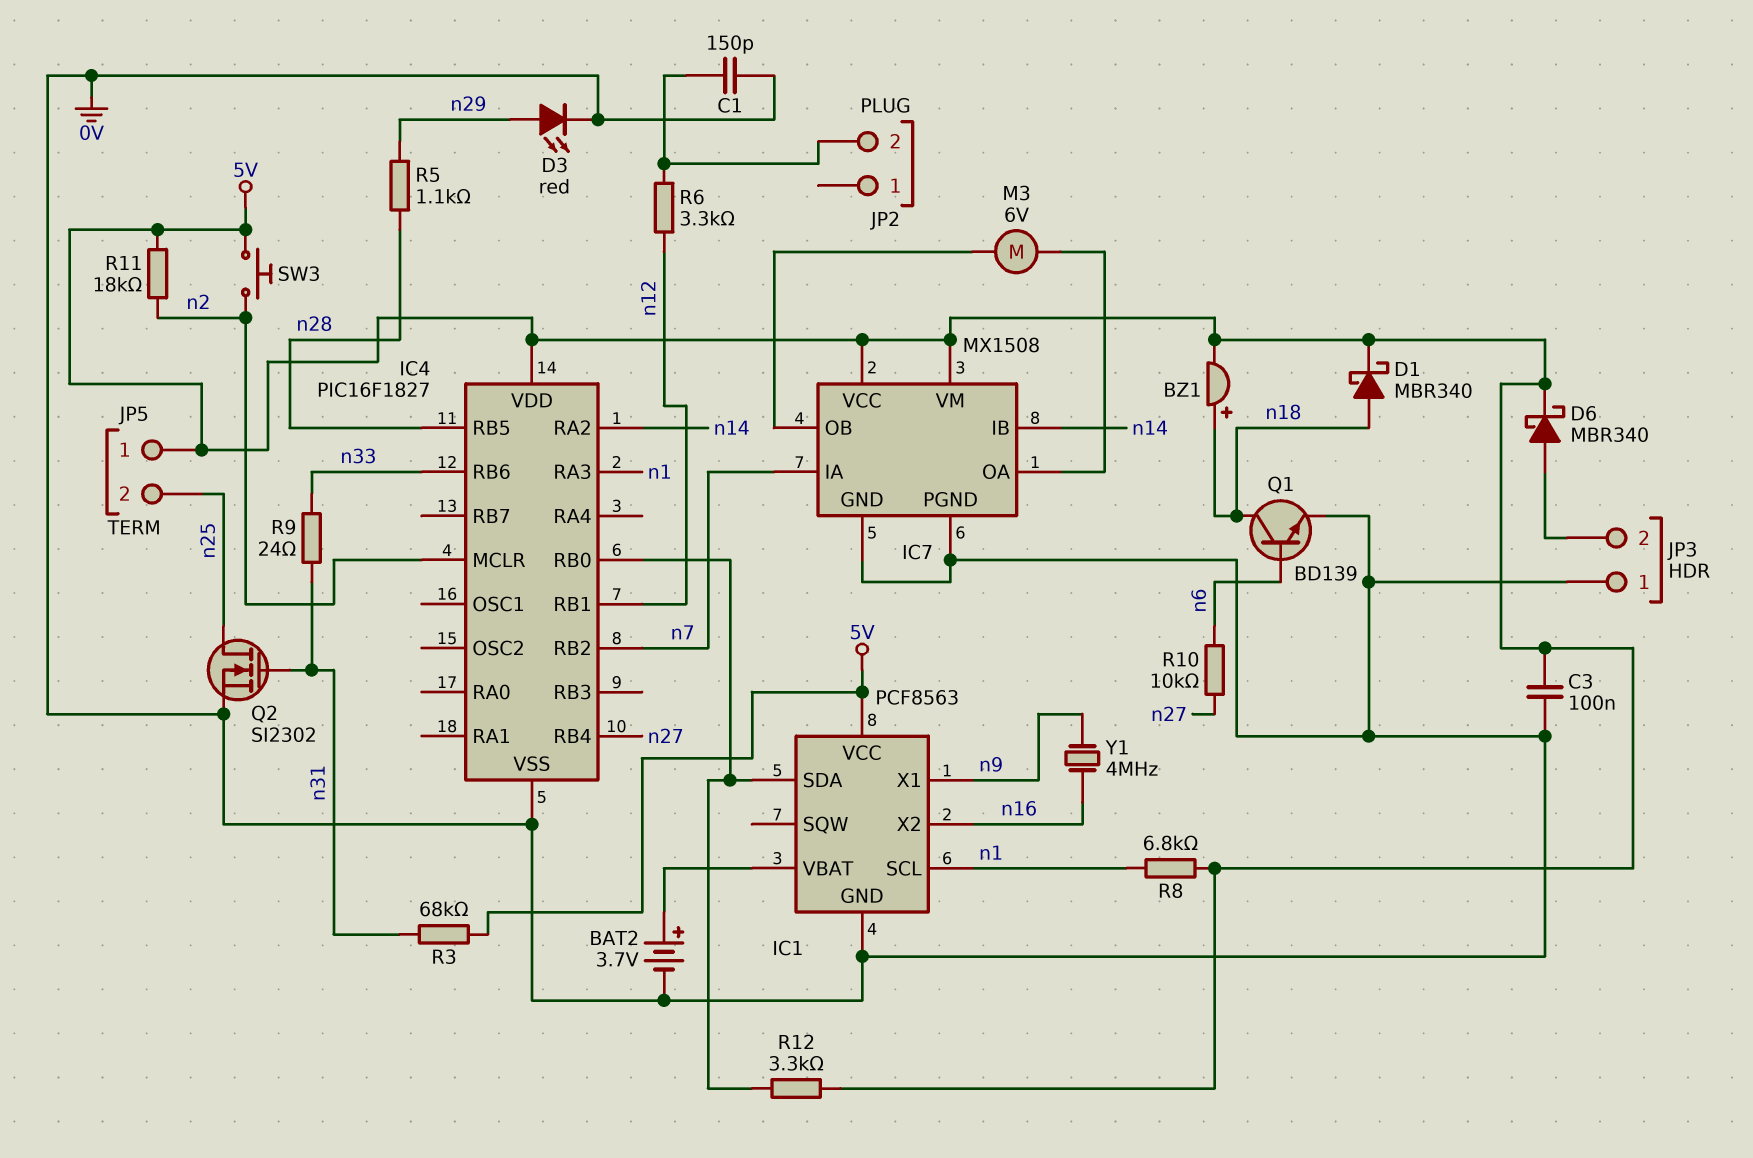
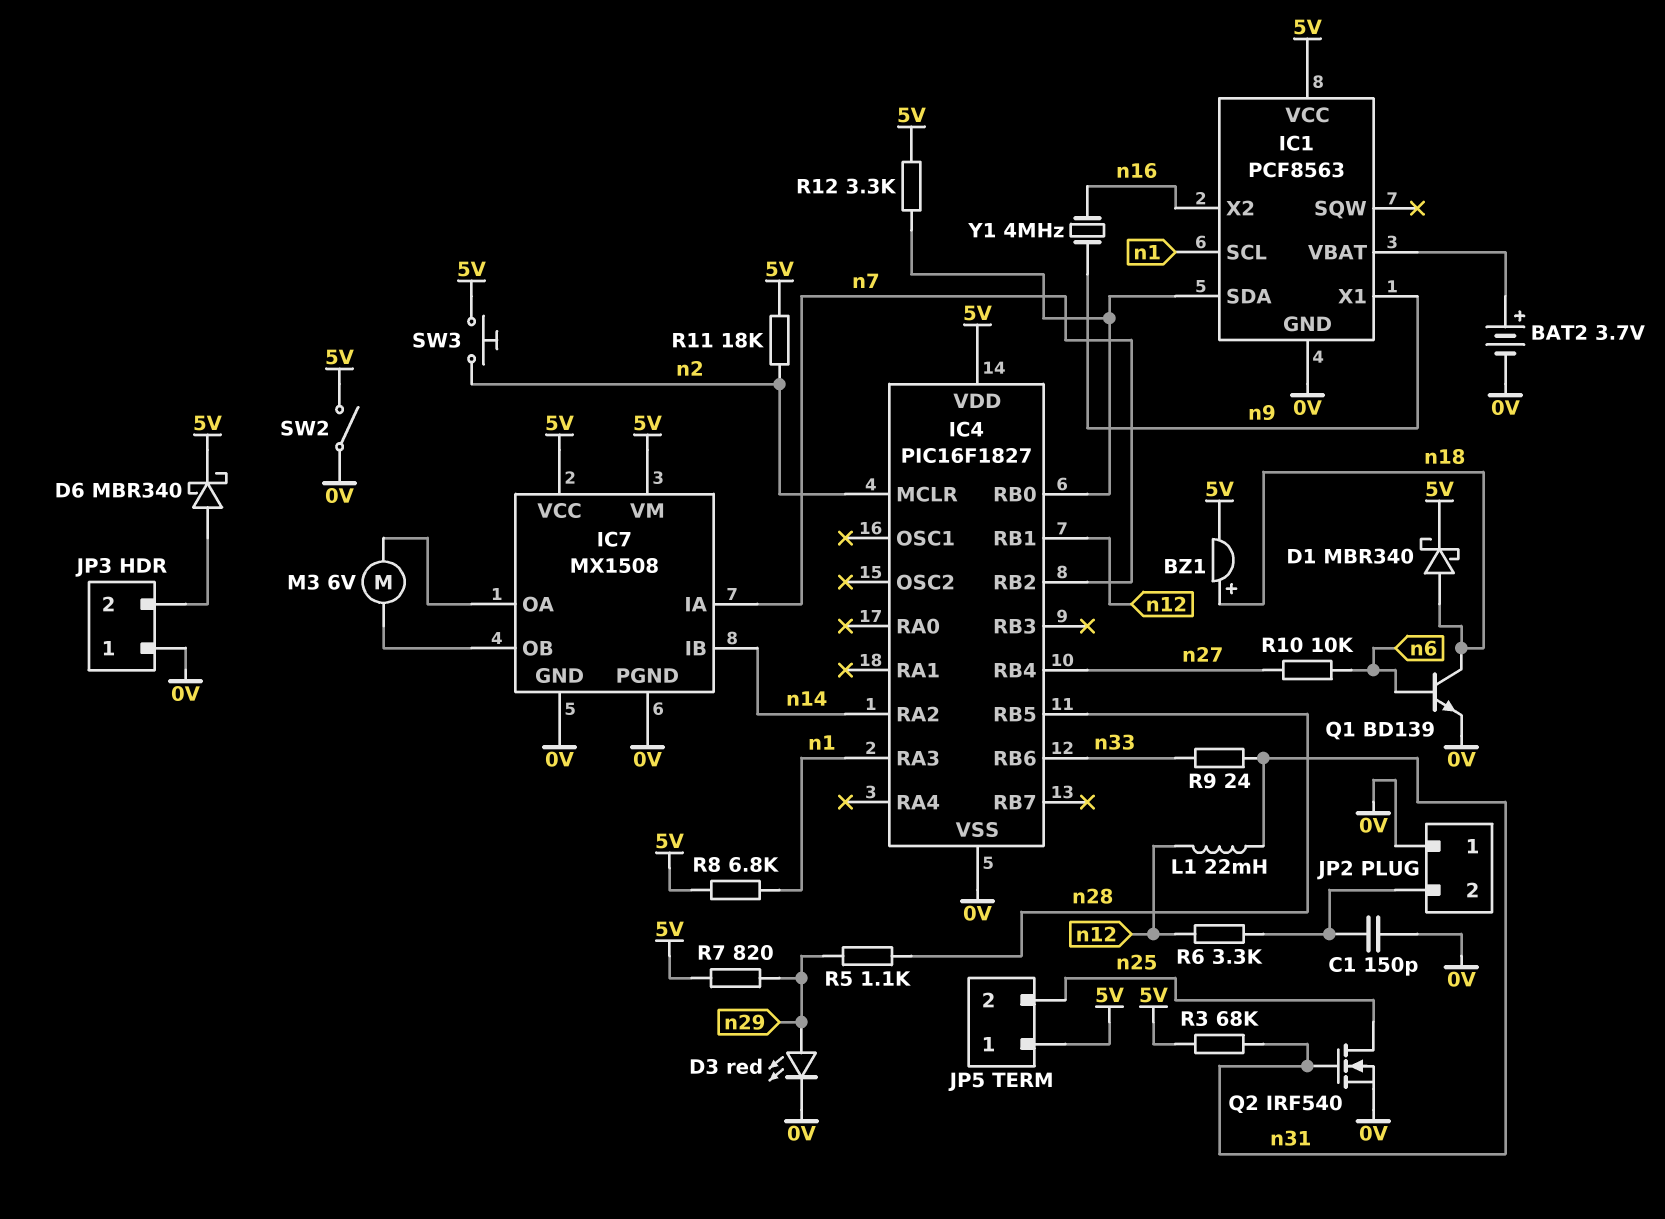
C3: 100nF (0V, 5V) -> none
JP2 pin 1: none -> 0V
L1: none -> 22mH (n12, n31)
Q2: NMOS SI2302 (G n31, D n25, S 0V) -> NMOS IRF540 (G n31, D n25, S 0V)
R7: none -> 820 (5V, n29)
SW2: none -> switch (0V, 5V)

